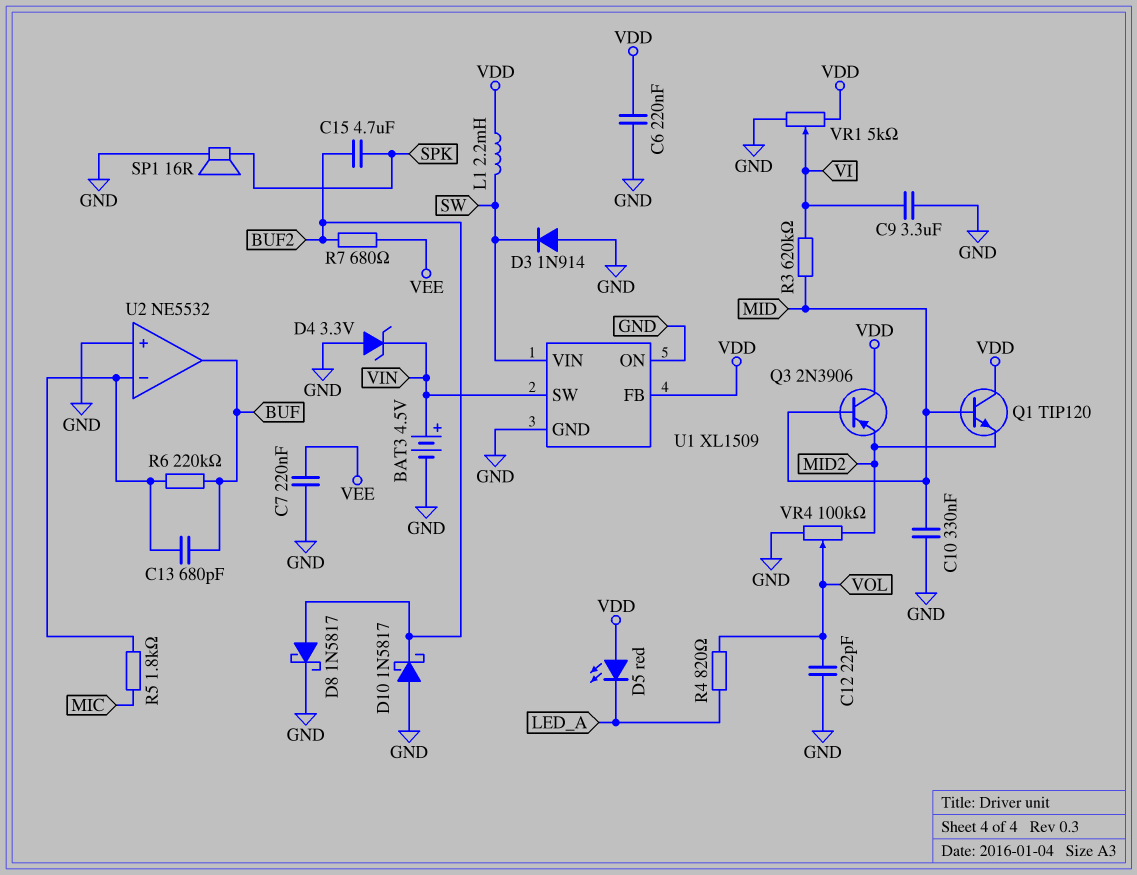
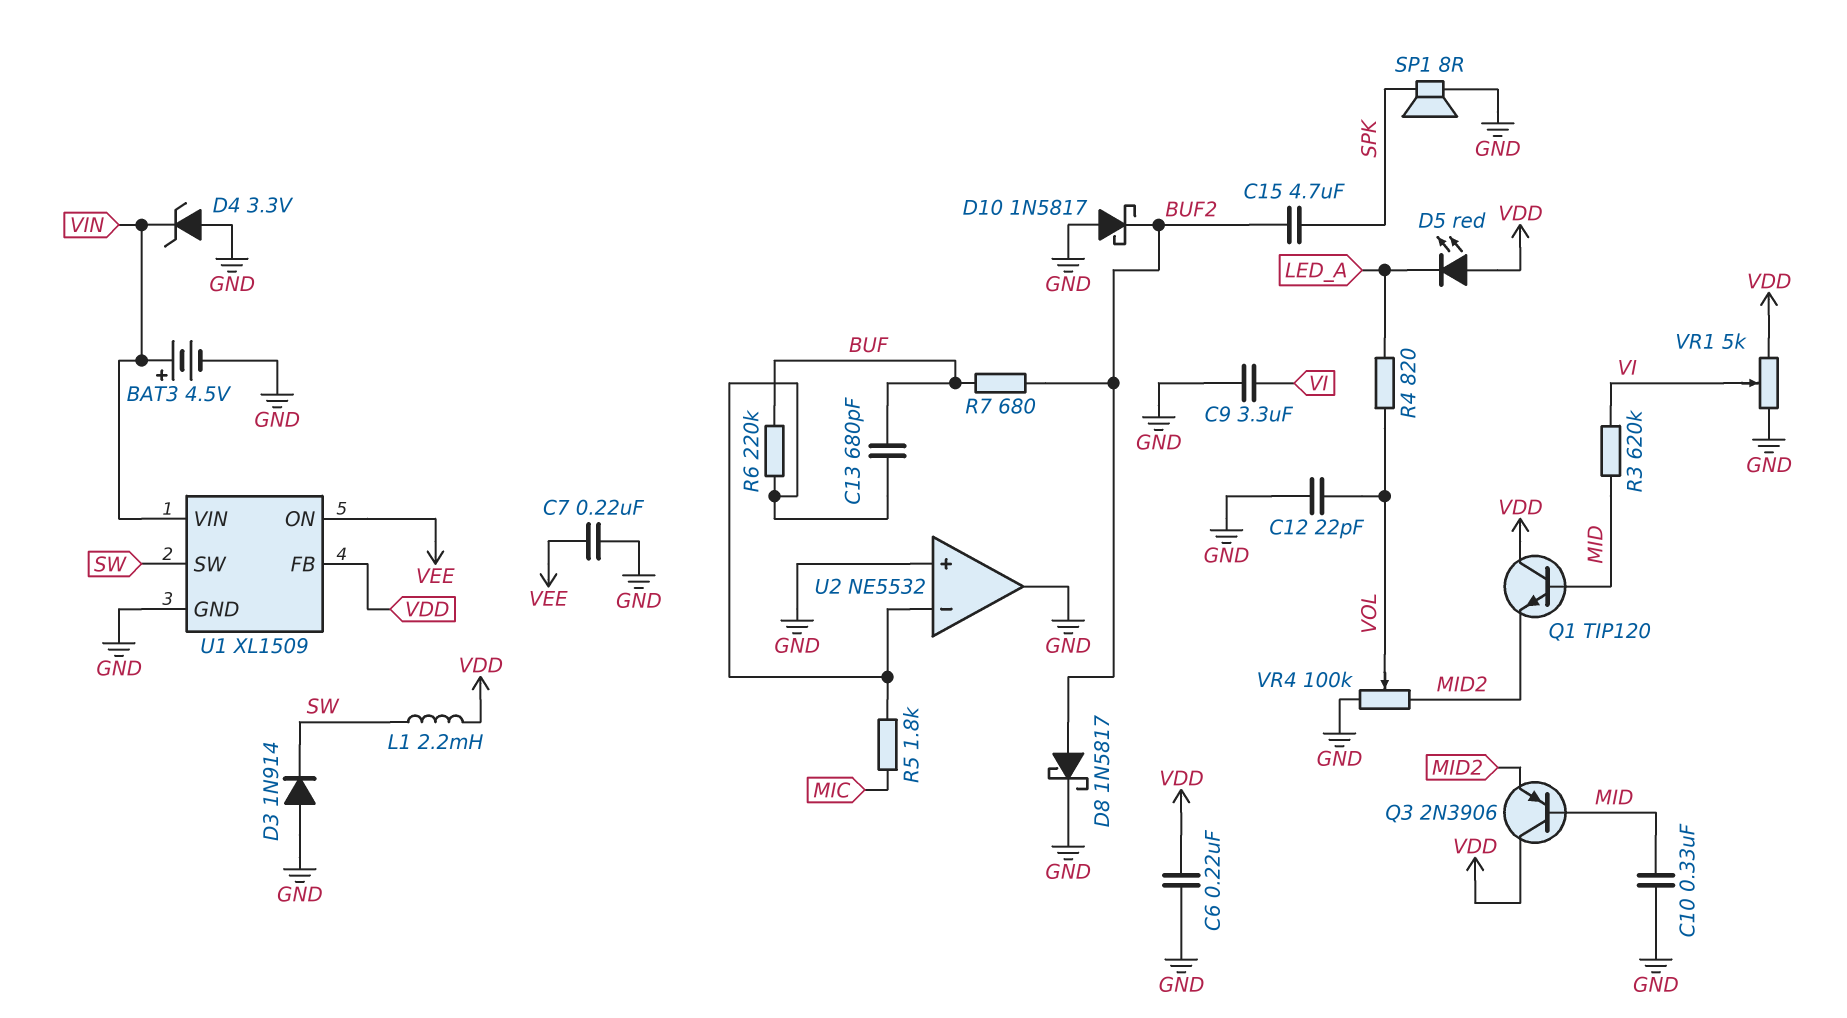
R7: 680 (BUF2, VEE) -> 680 (BUF, BUF2)
SP1: speaker 16R (GND, SPK) -> speaker 8R (GND, SPK)
U1 pin ON: GND -> VEE
U1 pin SW: VIN -> SW
U1 pin VIN: SW -> VIN
U2 pin out: BUF -> GND

